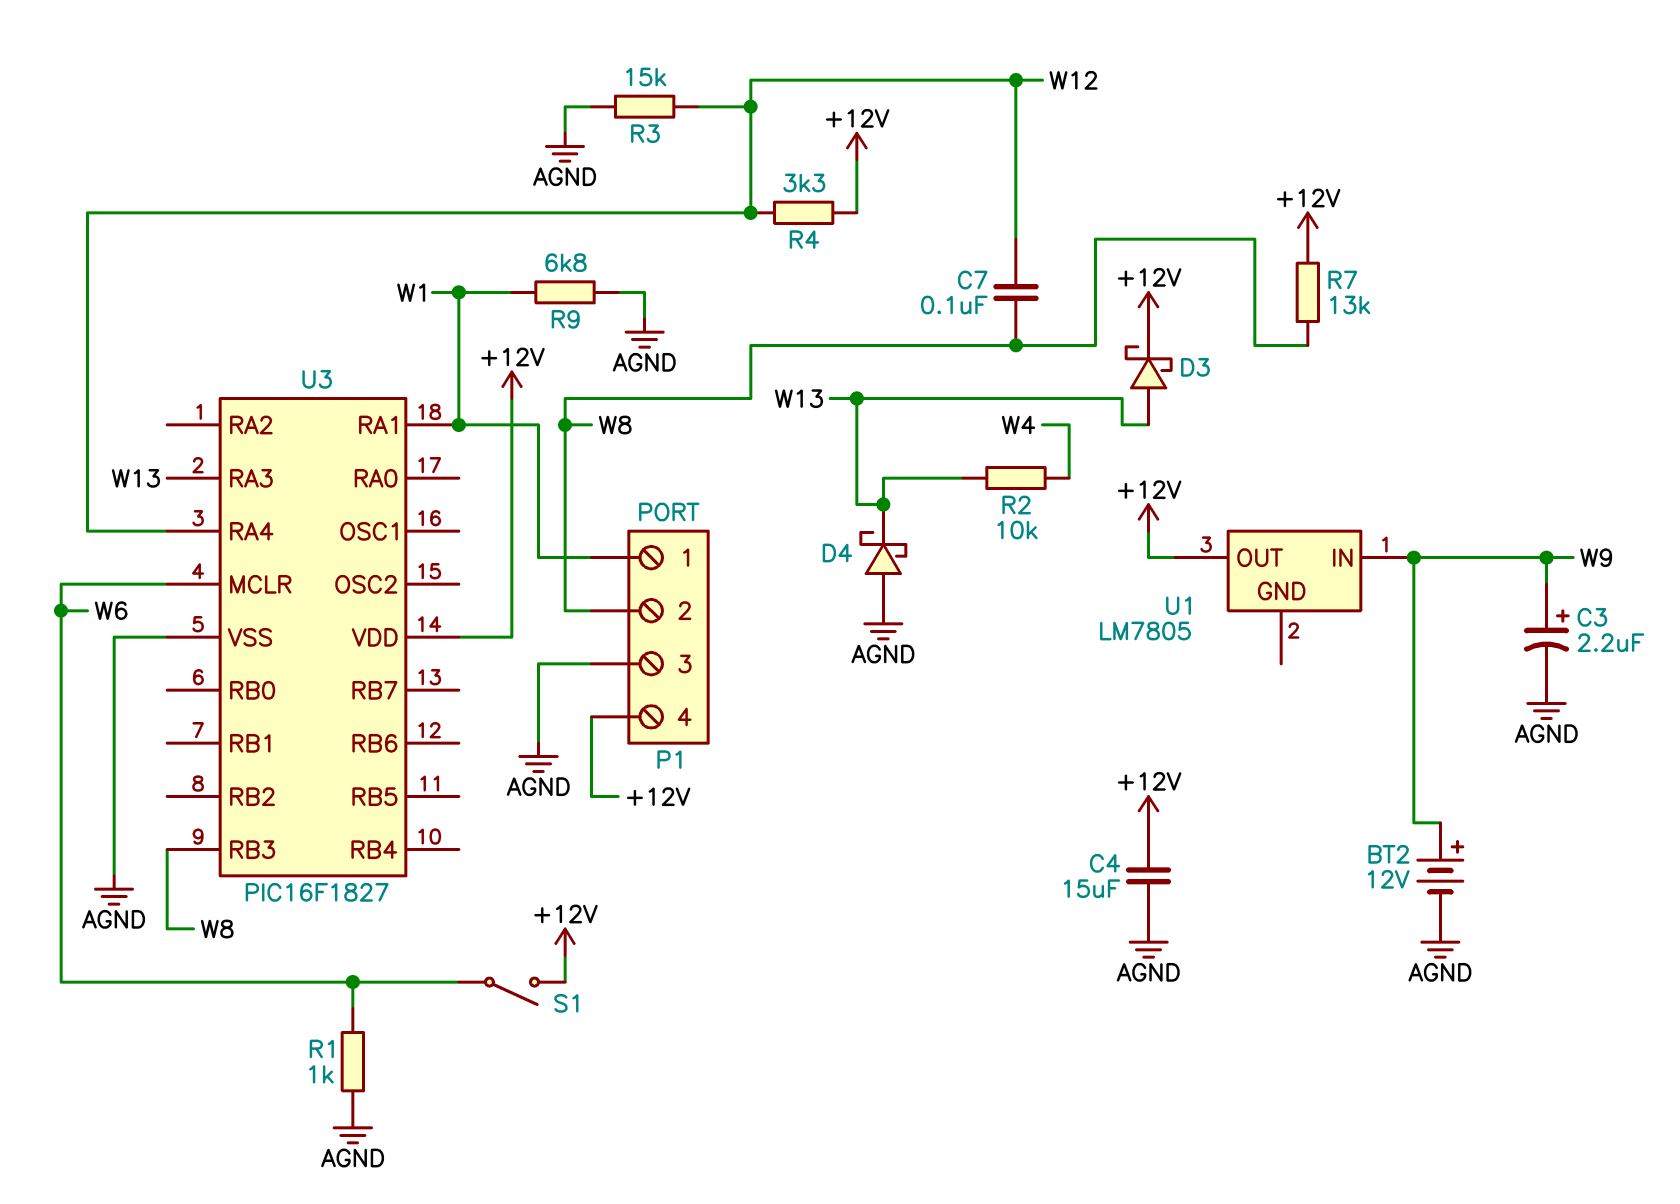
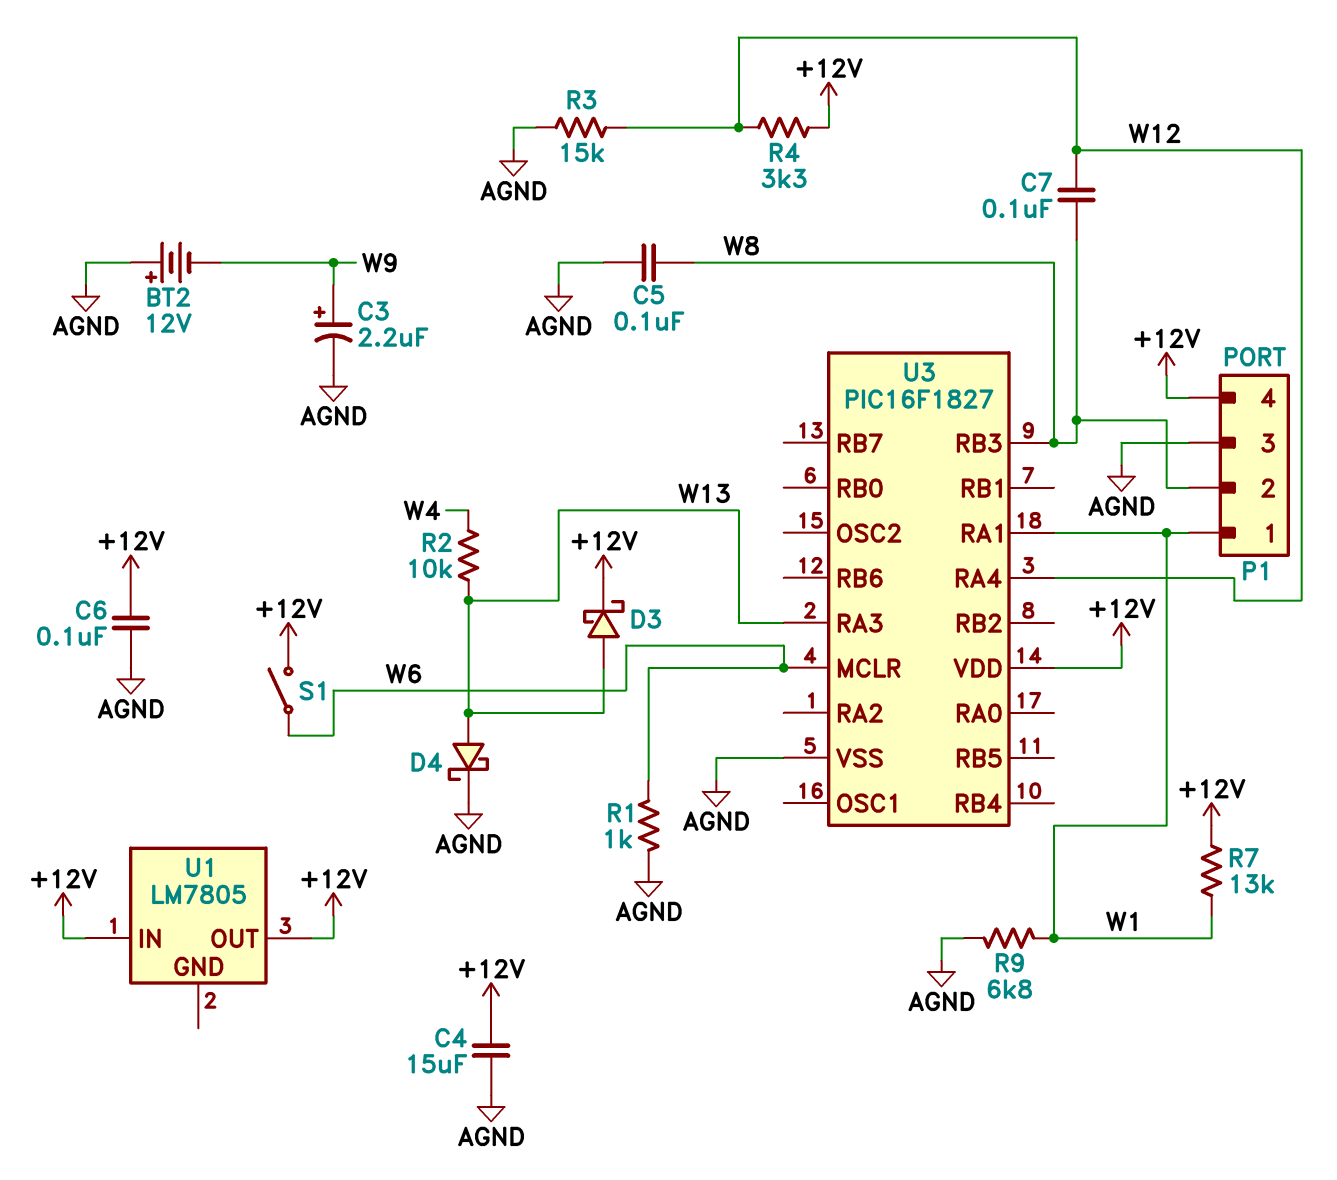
BT2: 12V (plus W9, minus AGND) -> 12V (plus AGND, minus W9)
C5: none -> 100nF (AGND, W8)
C6: none -> 100nF (+12V, AGND)
D4: schottky (A AGND, K W13) -> schottky (A W13, K AGND)
R7: 13k (+12V, W8) -> 13k (+12V, W1)
U1 pin IN: W9 -> +12V

